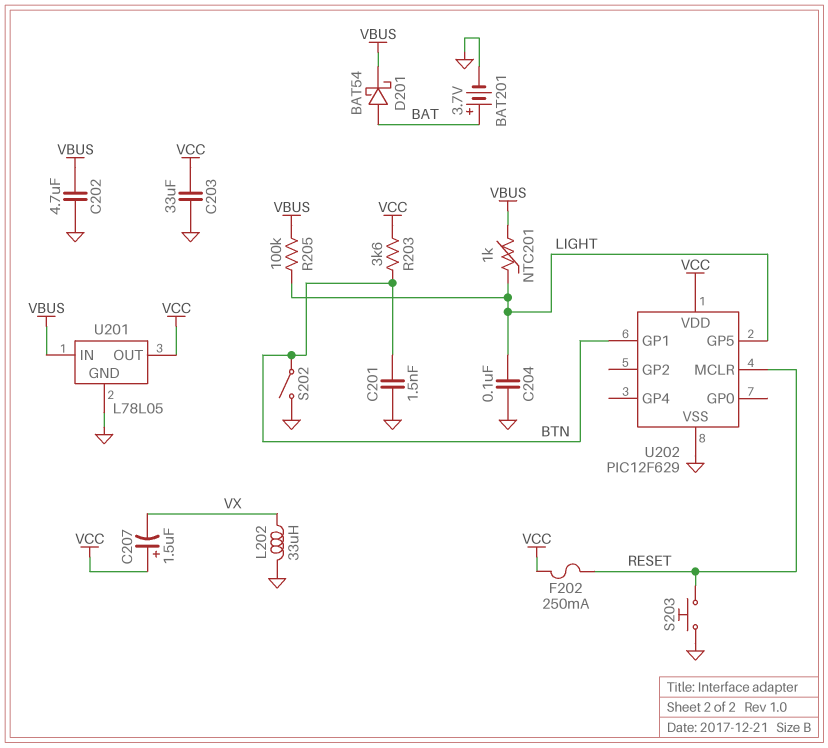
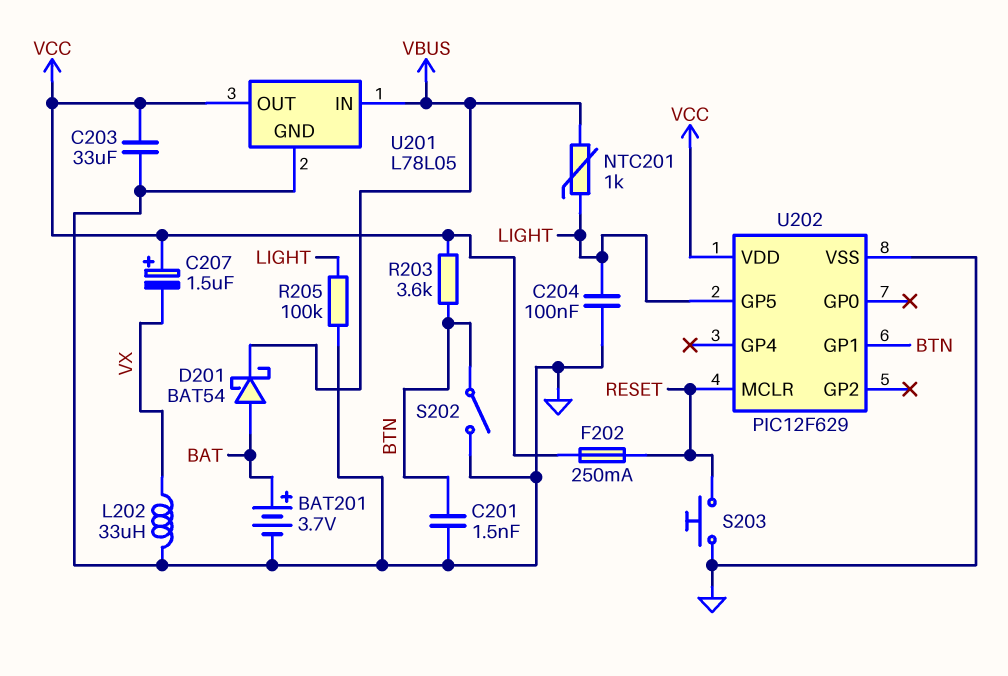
C202: 4.7uF (GND, VBUS) -> none
R205: 100k (LIGHT, VBUS) -> 100k (GND, LIGHT)

